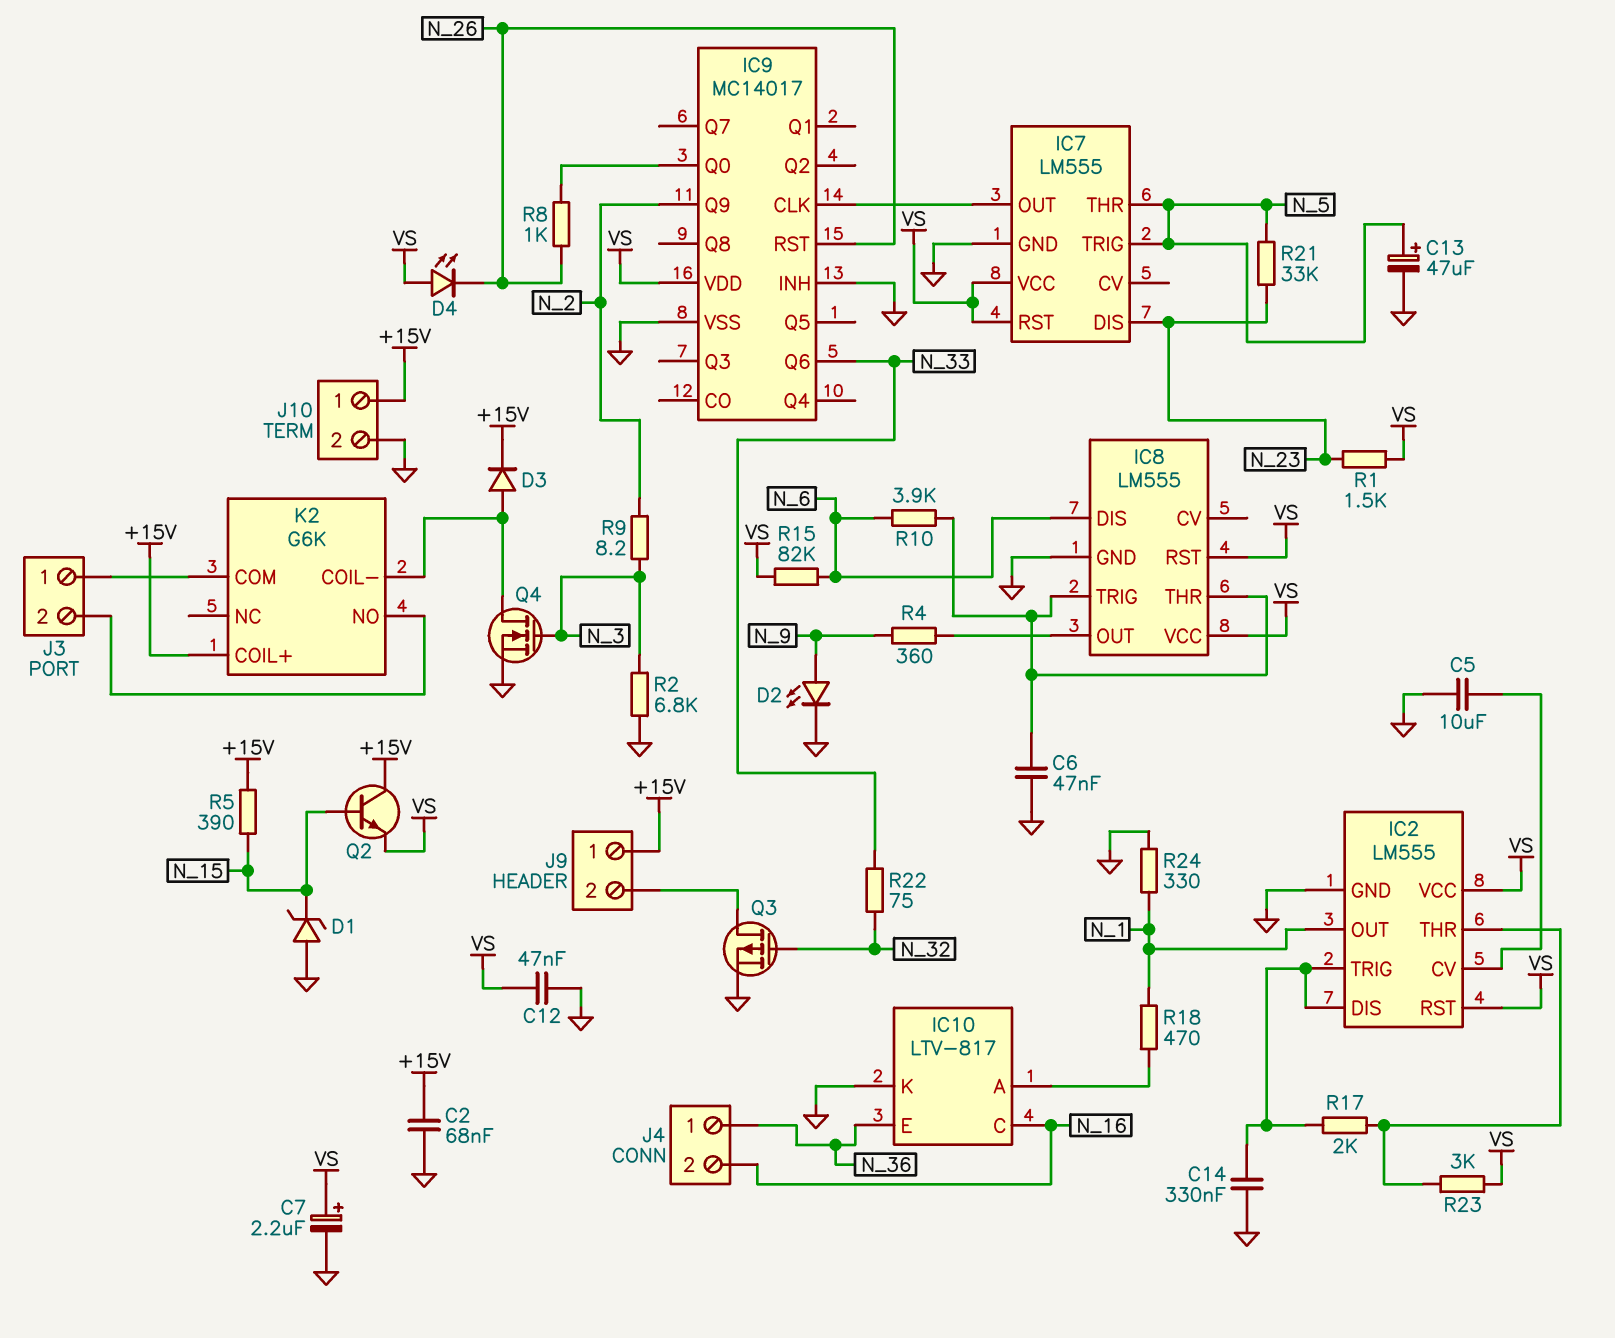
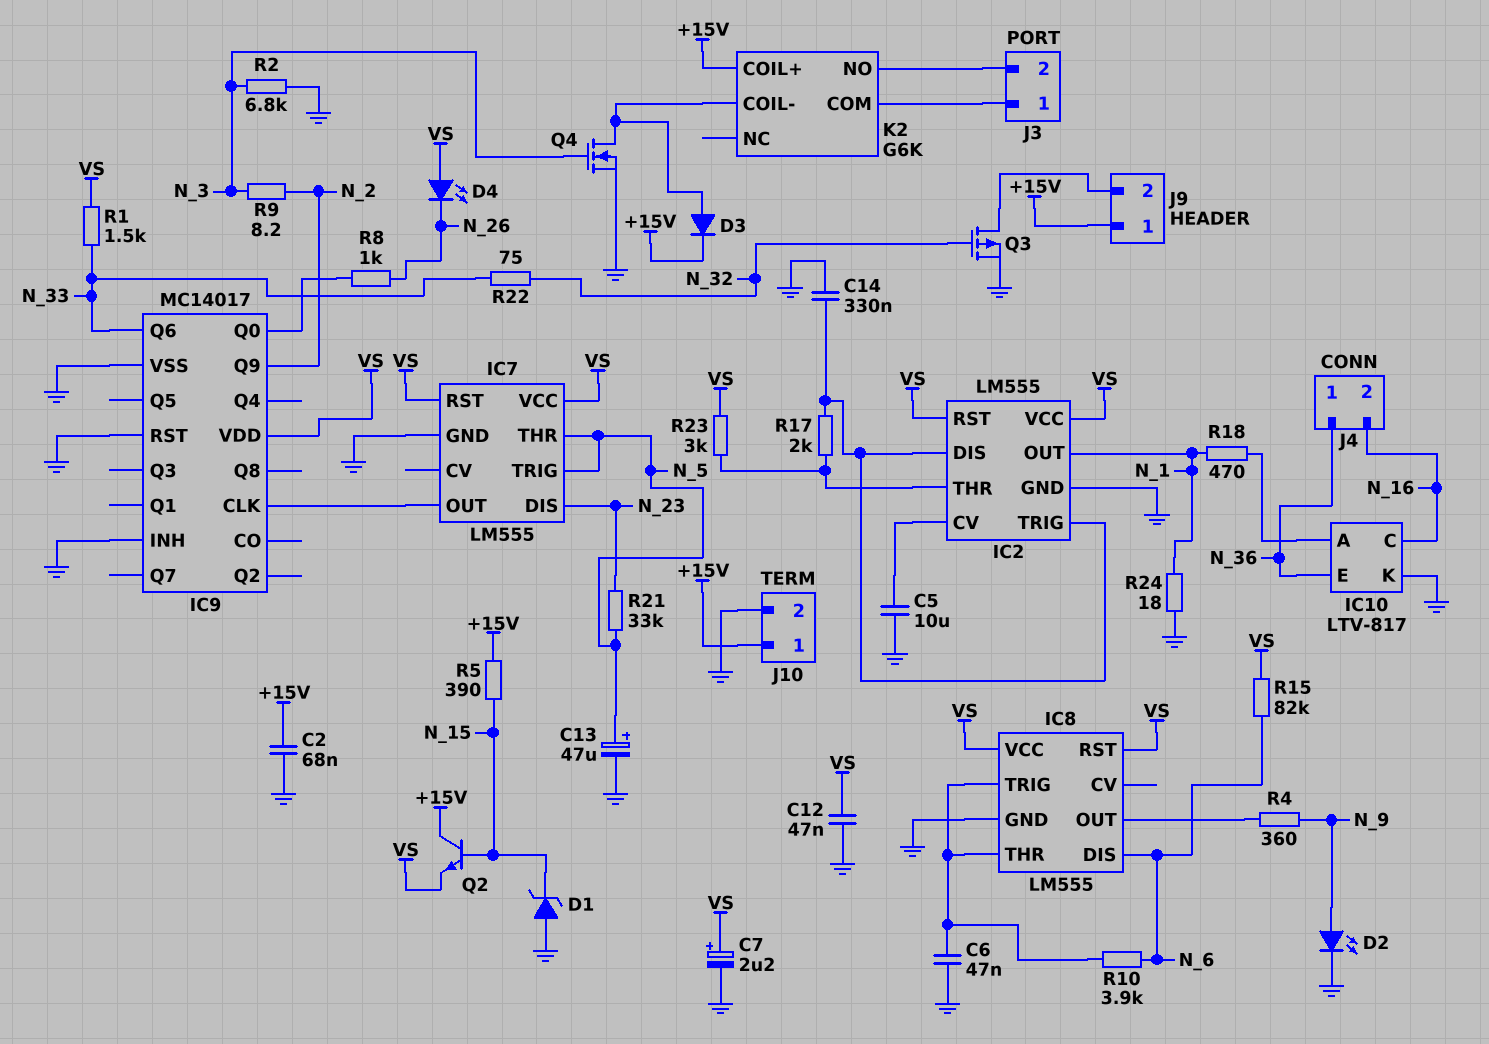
IC9 pin RST: N_26 -> GND
R1: 1.5k (N_23, VS) -> 1.5k (N_33, VS)
R24: 330 (GND, N_1) -> 18 (GND, N_1)

